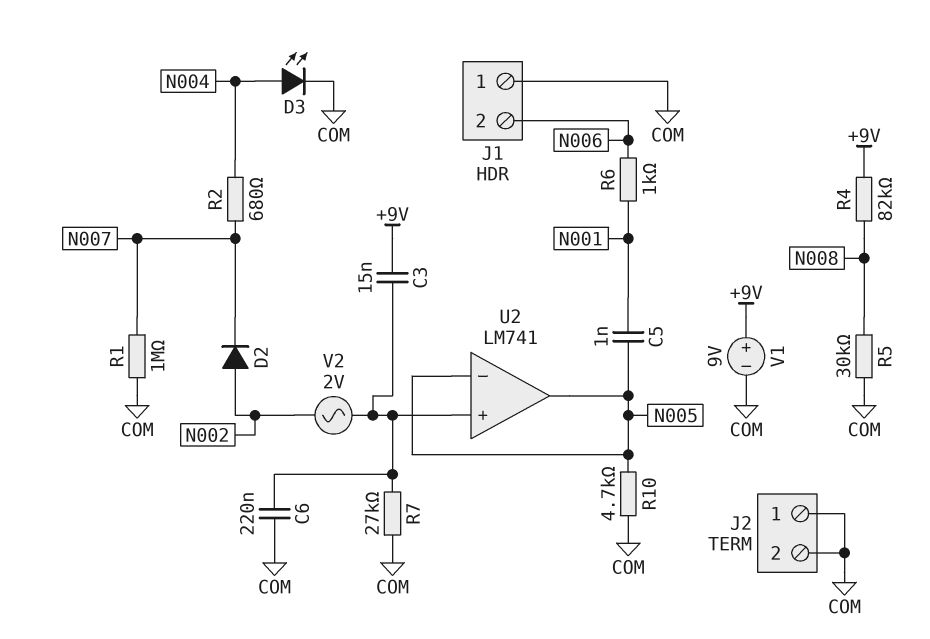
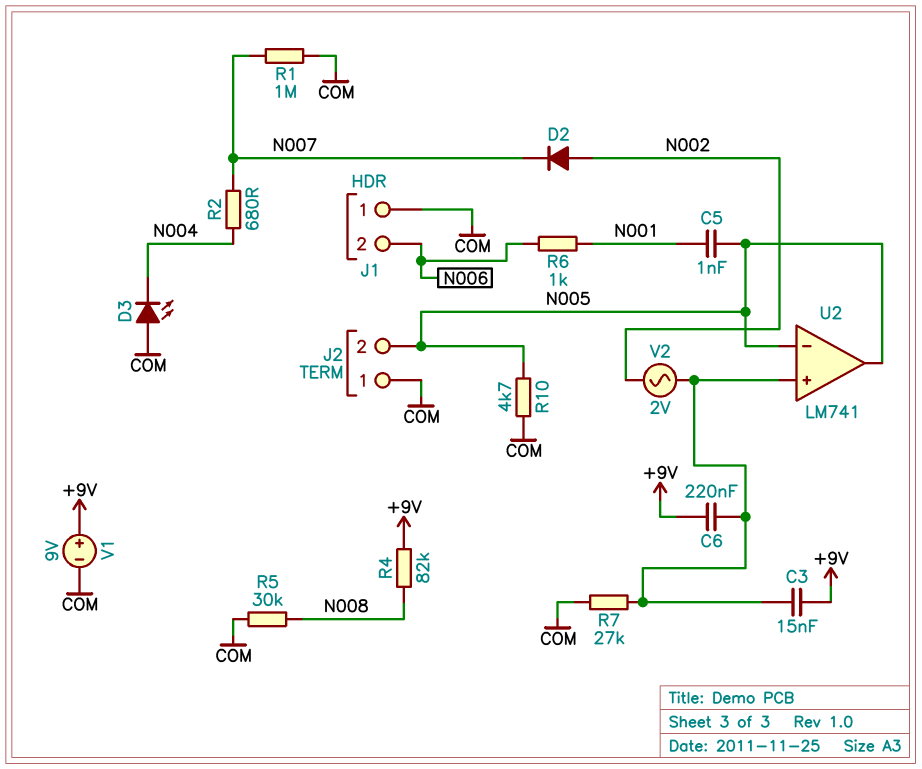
C6: 220nF (COM, U2/in+) -> 220nF (+9V, U2/in+)
D3: LED (A N004, K COM) -> LED (A COM, K N004)
J2 pin 2: COM -> N005

